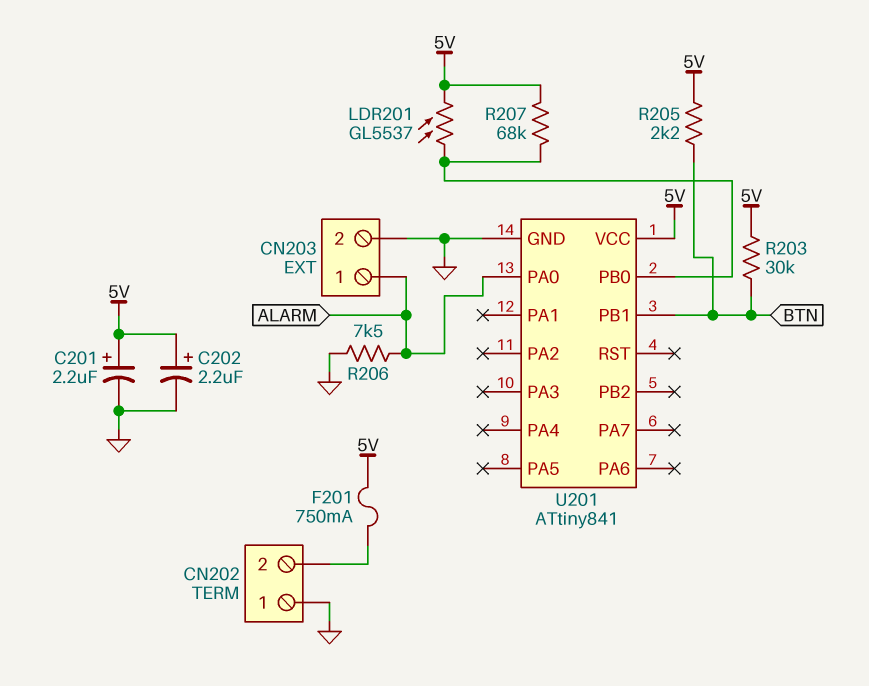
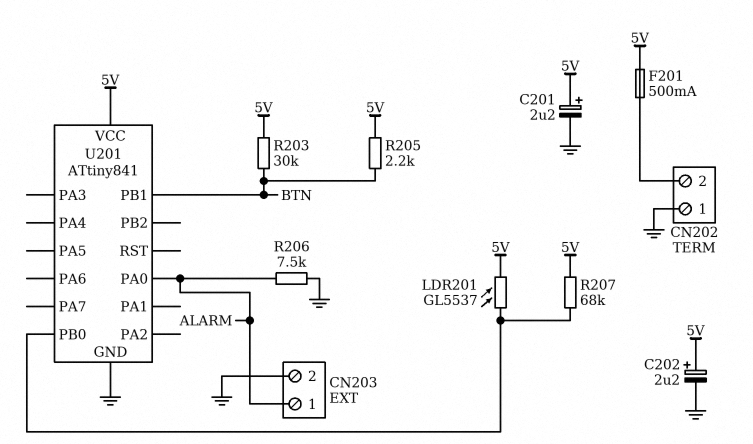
F201: 750mA (5V, CN202/2) -> 500mA (5V, CN202/2)

